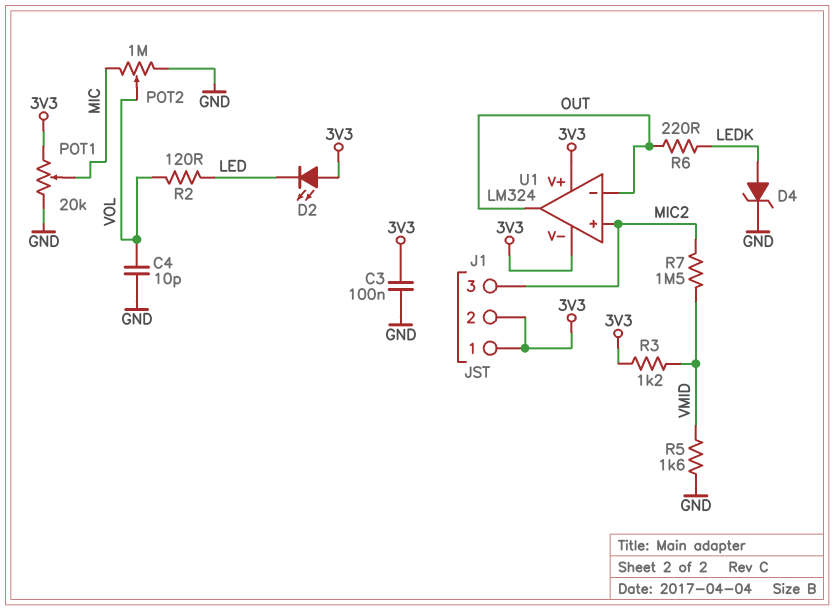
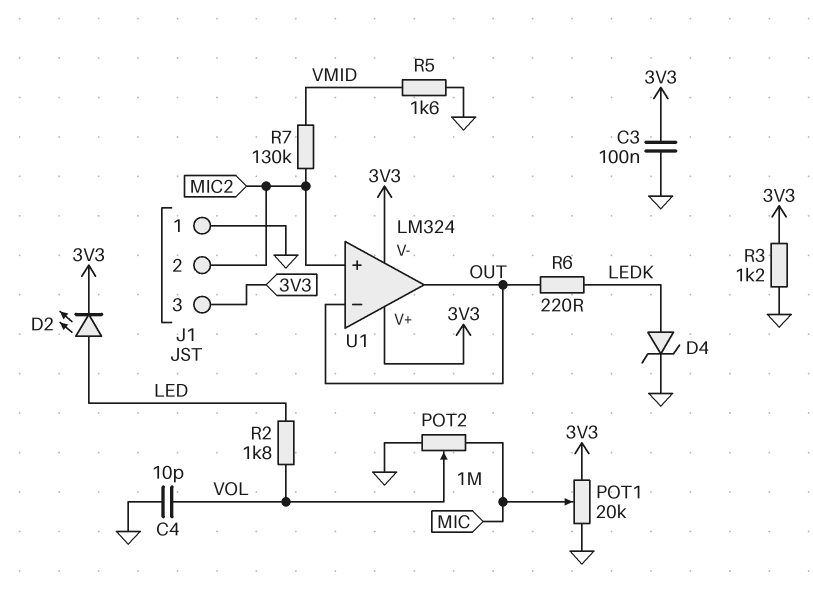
D2: LED (A 3V3, K LED) -> LED (A LED, K 3V3)
J1 pin 1: 3V3 -> GND
J1 pin 2: 3V3 -> MIC2
J1 pin 3: MIC2 -> 3V3
R2: 120 (LED, VOL) -> 1.8k (LED, VOL)
R3: 1.2k (3V3, VMID) -> 1.2k (3V3, GND)
R7: 1.5M (MIC2, VMID) -> 130k (MIC2, VMID)

